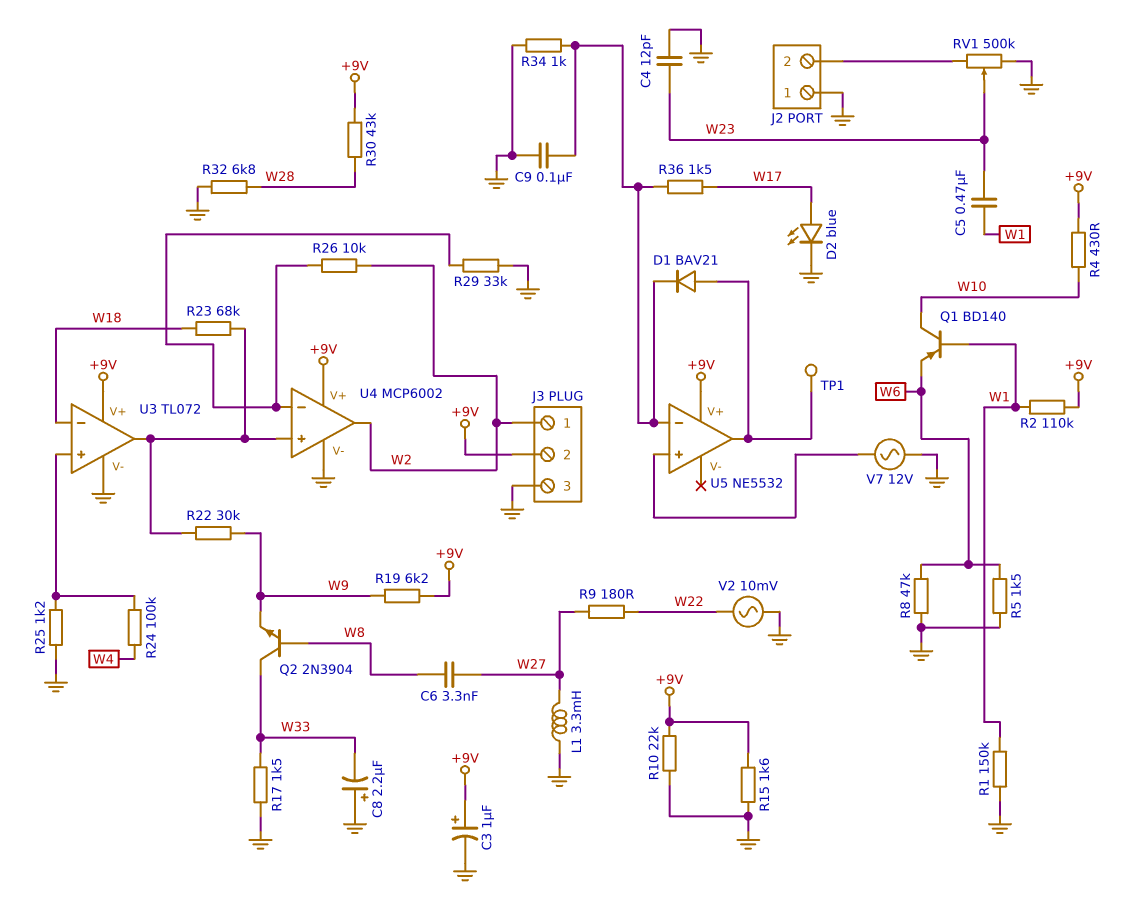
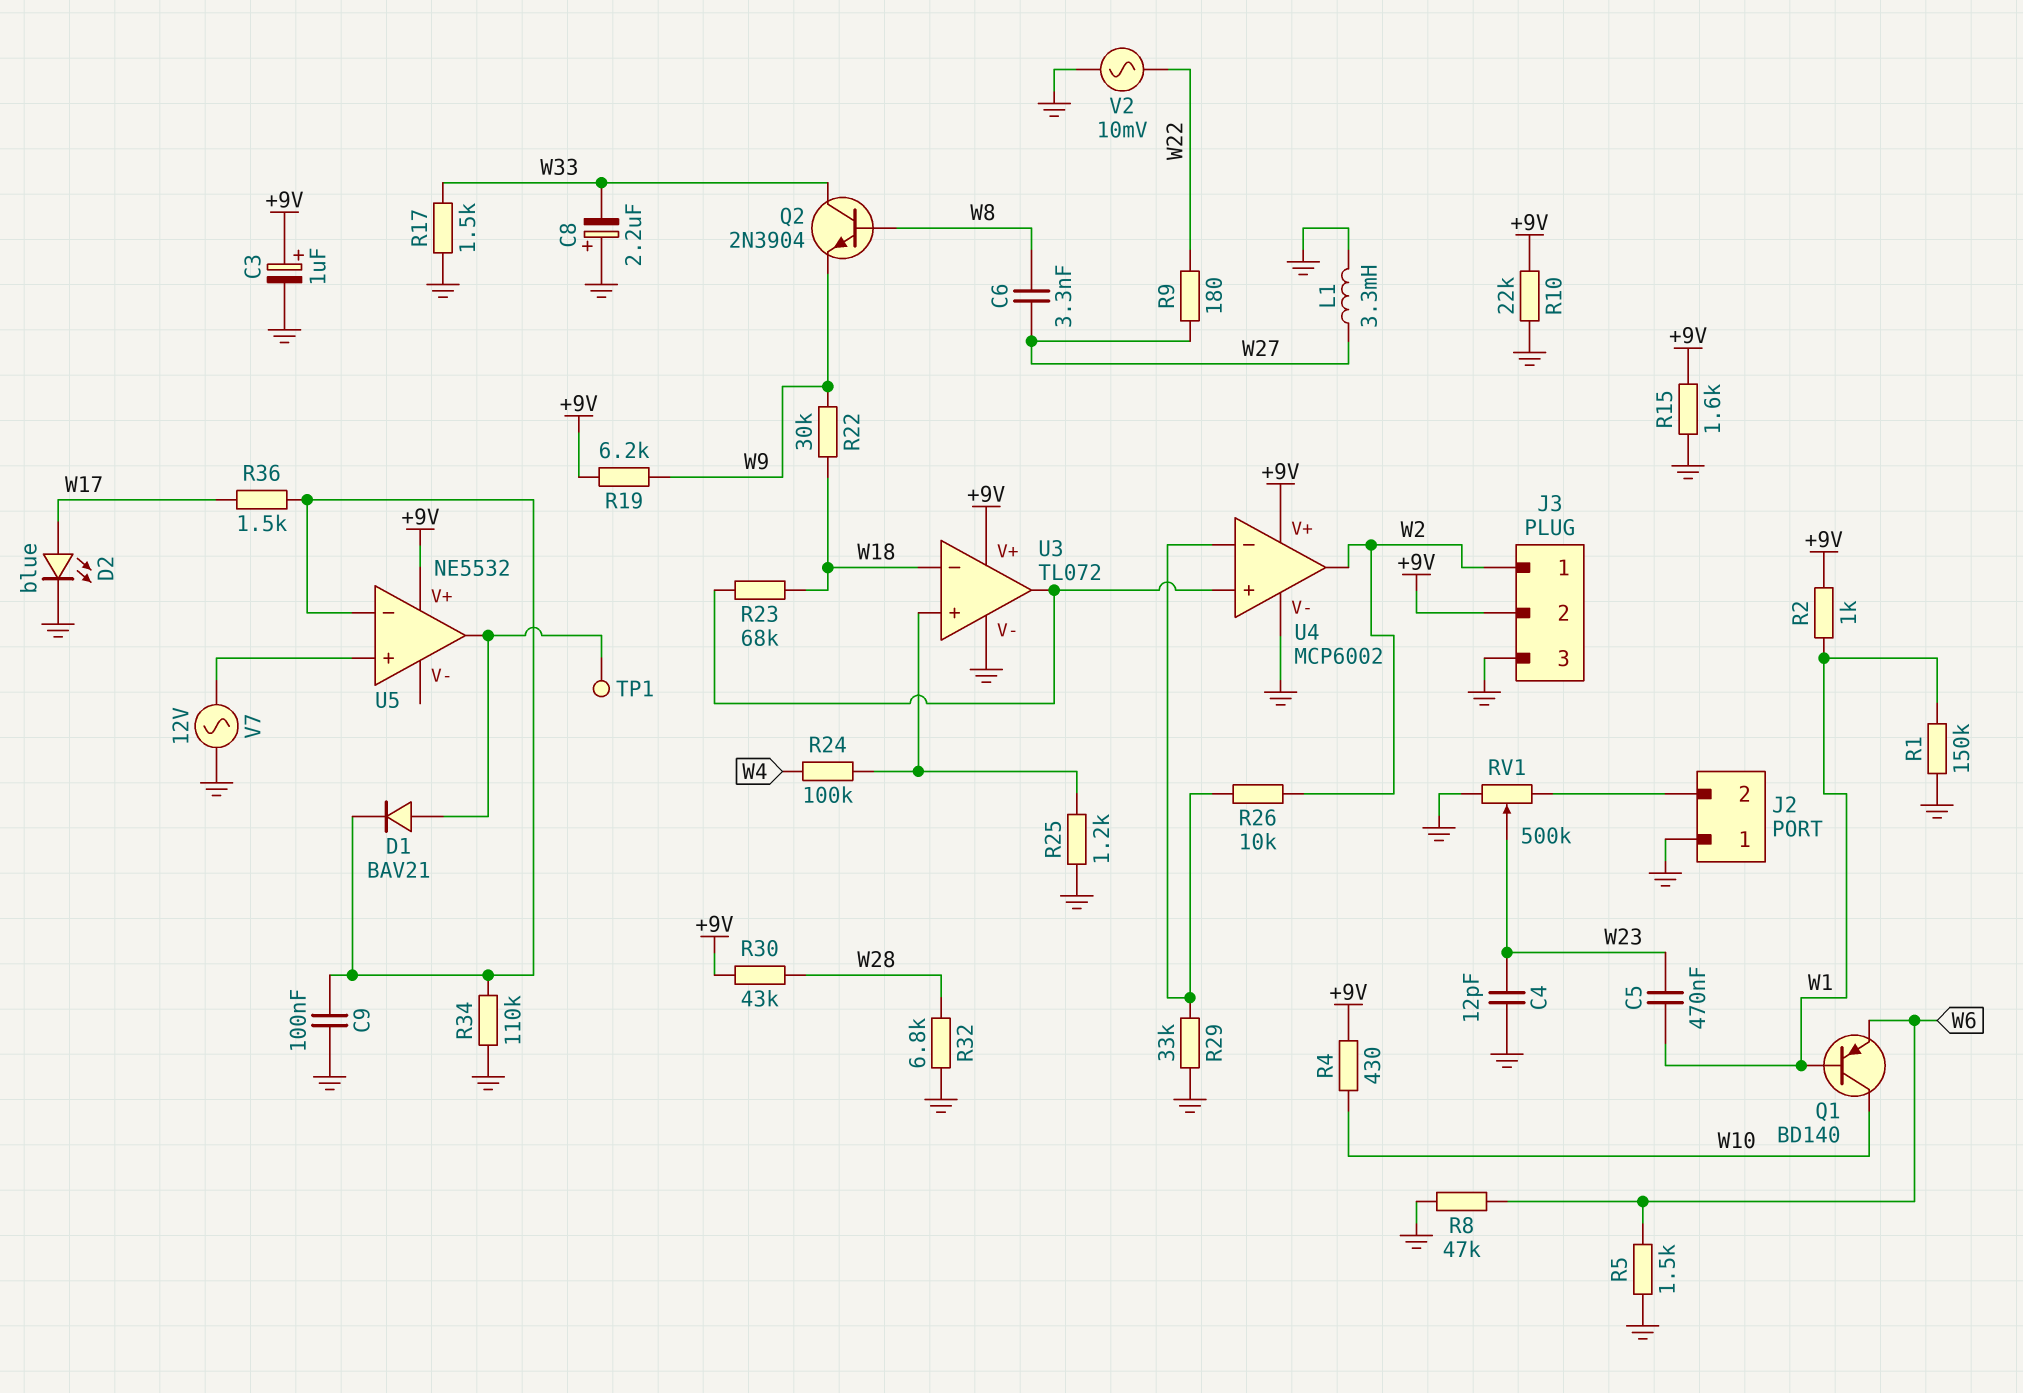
R2: 110k (+9V, W1) -> 1k (+9V, W1)
R22: 30k (U3/out, W9) -> 30k (W9, W18)
R34: 1k (GND, U5/in-) -> 110k (GND, U5/in-)

